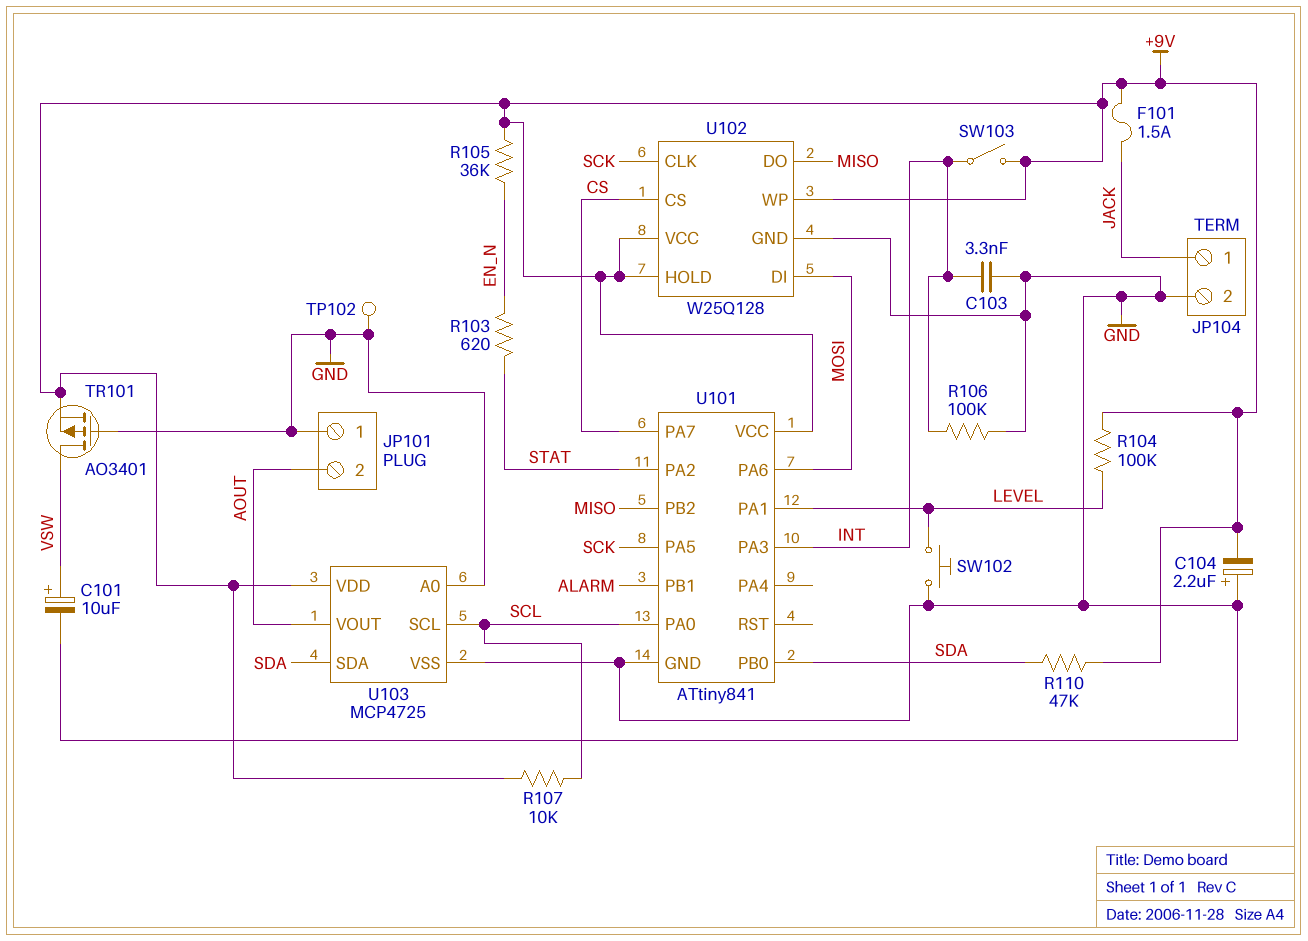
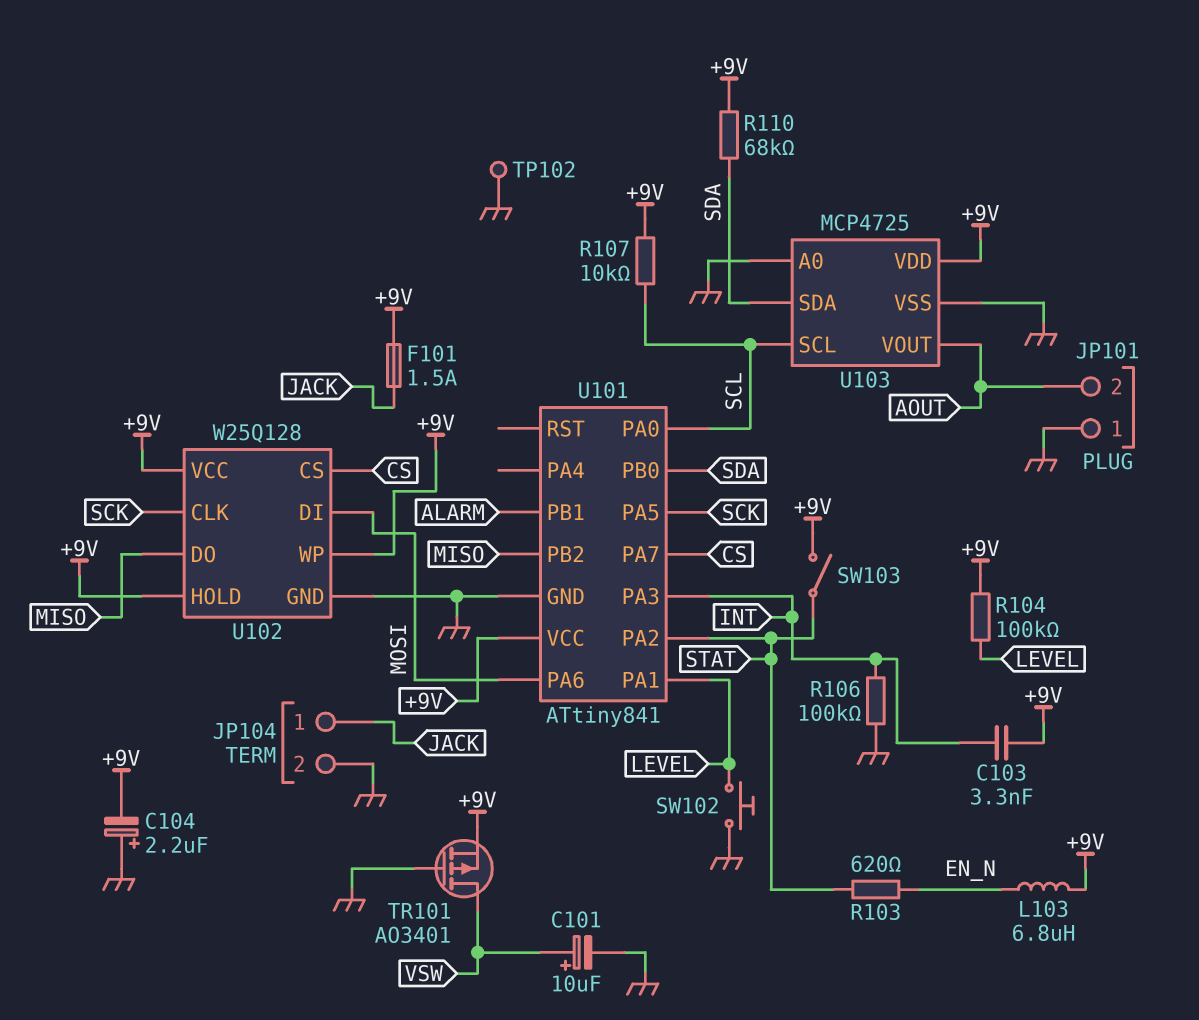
C103: 3.3nF (GND, INT) -> 3.3nF (+9V, INT)
L103: none -> 6.8uH (+9V, EN_N)
R105: 36k (+9V, EN_N) -> none
R110: 47k (+9V, SDA) -> 68k (+9V, SDA)
SW103: switch (+9V, INT) -> switch (+9V, STAT)

